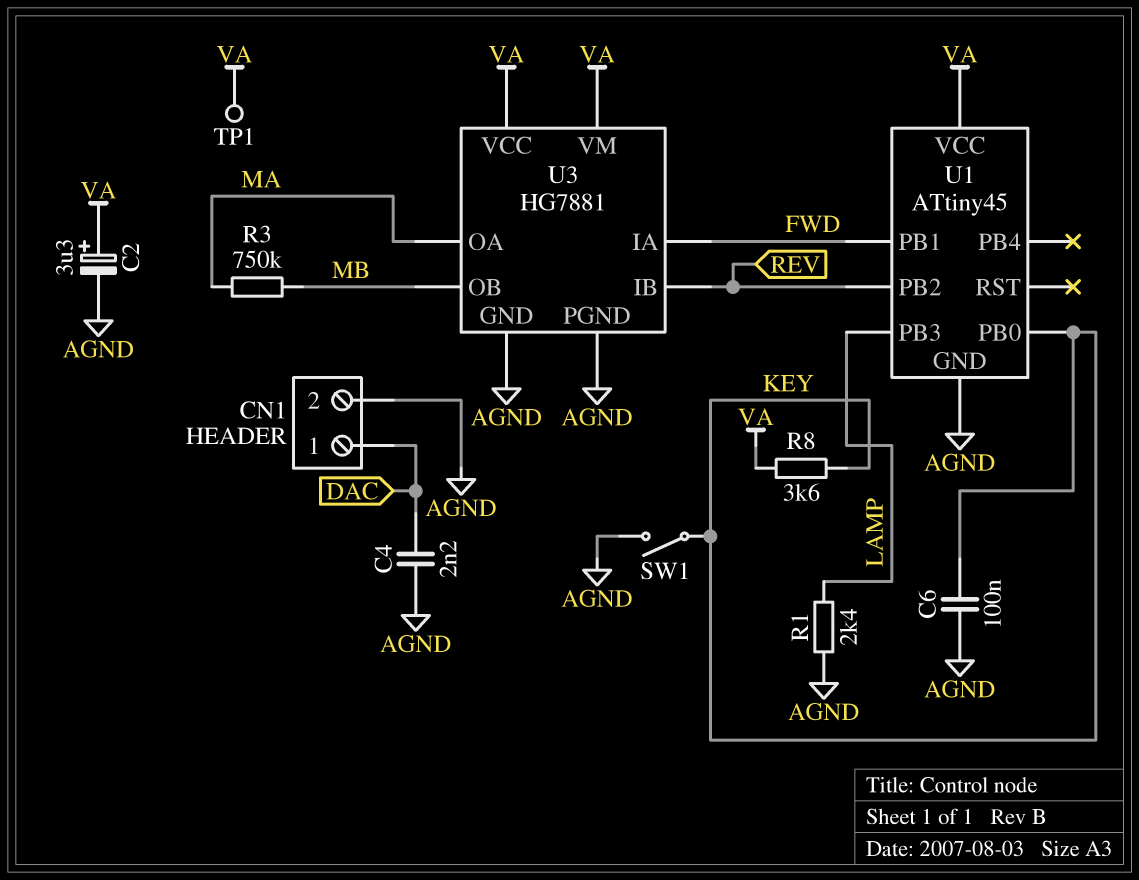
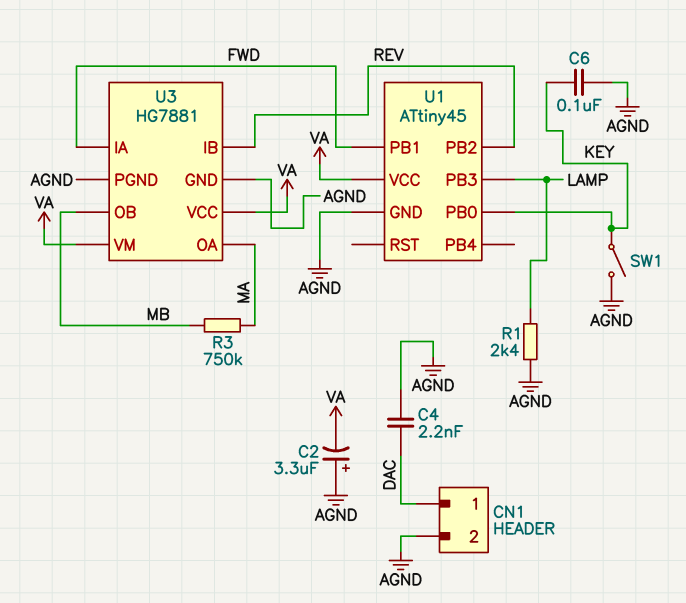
C2: 3.3uF (plus VA, minus AGND) -> 3.3uF (plus AGND, minus VA)
R8: 3.6k (KEY, VA) -> none
TP1: test point (VA) -> none

